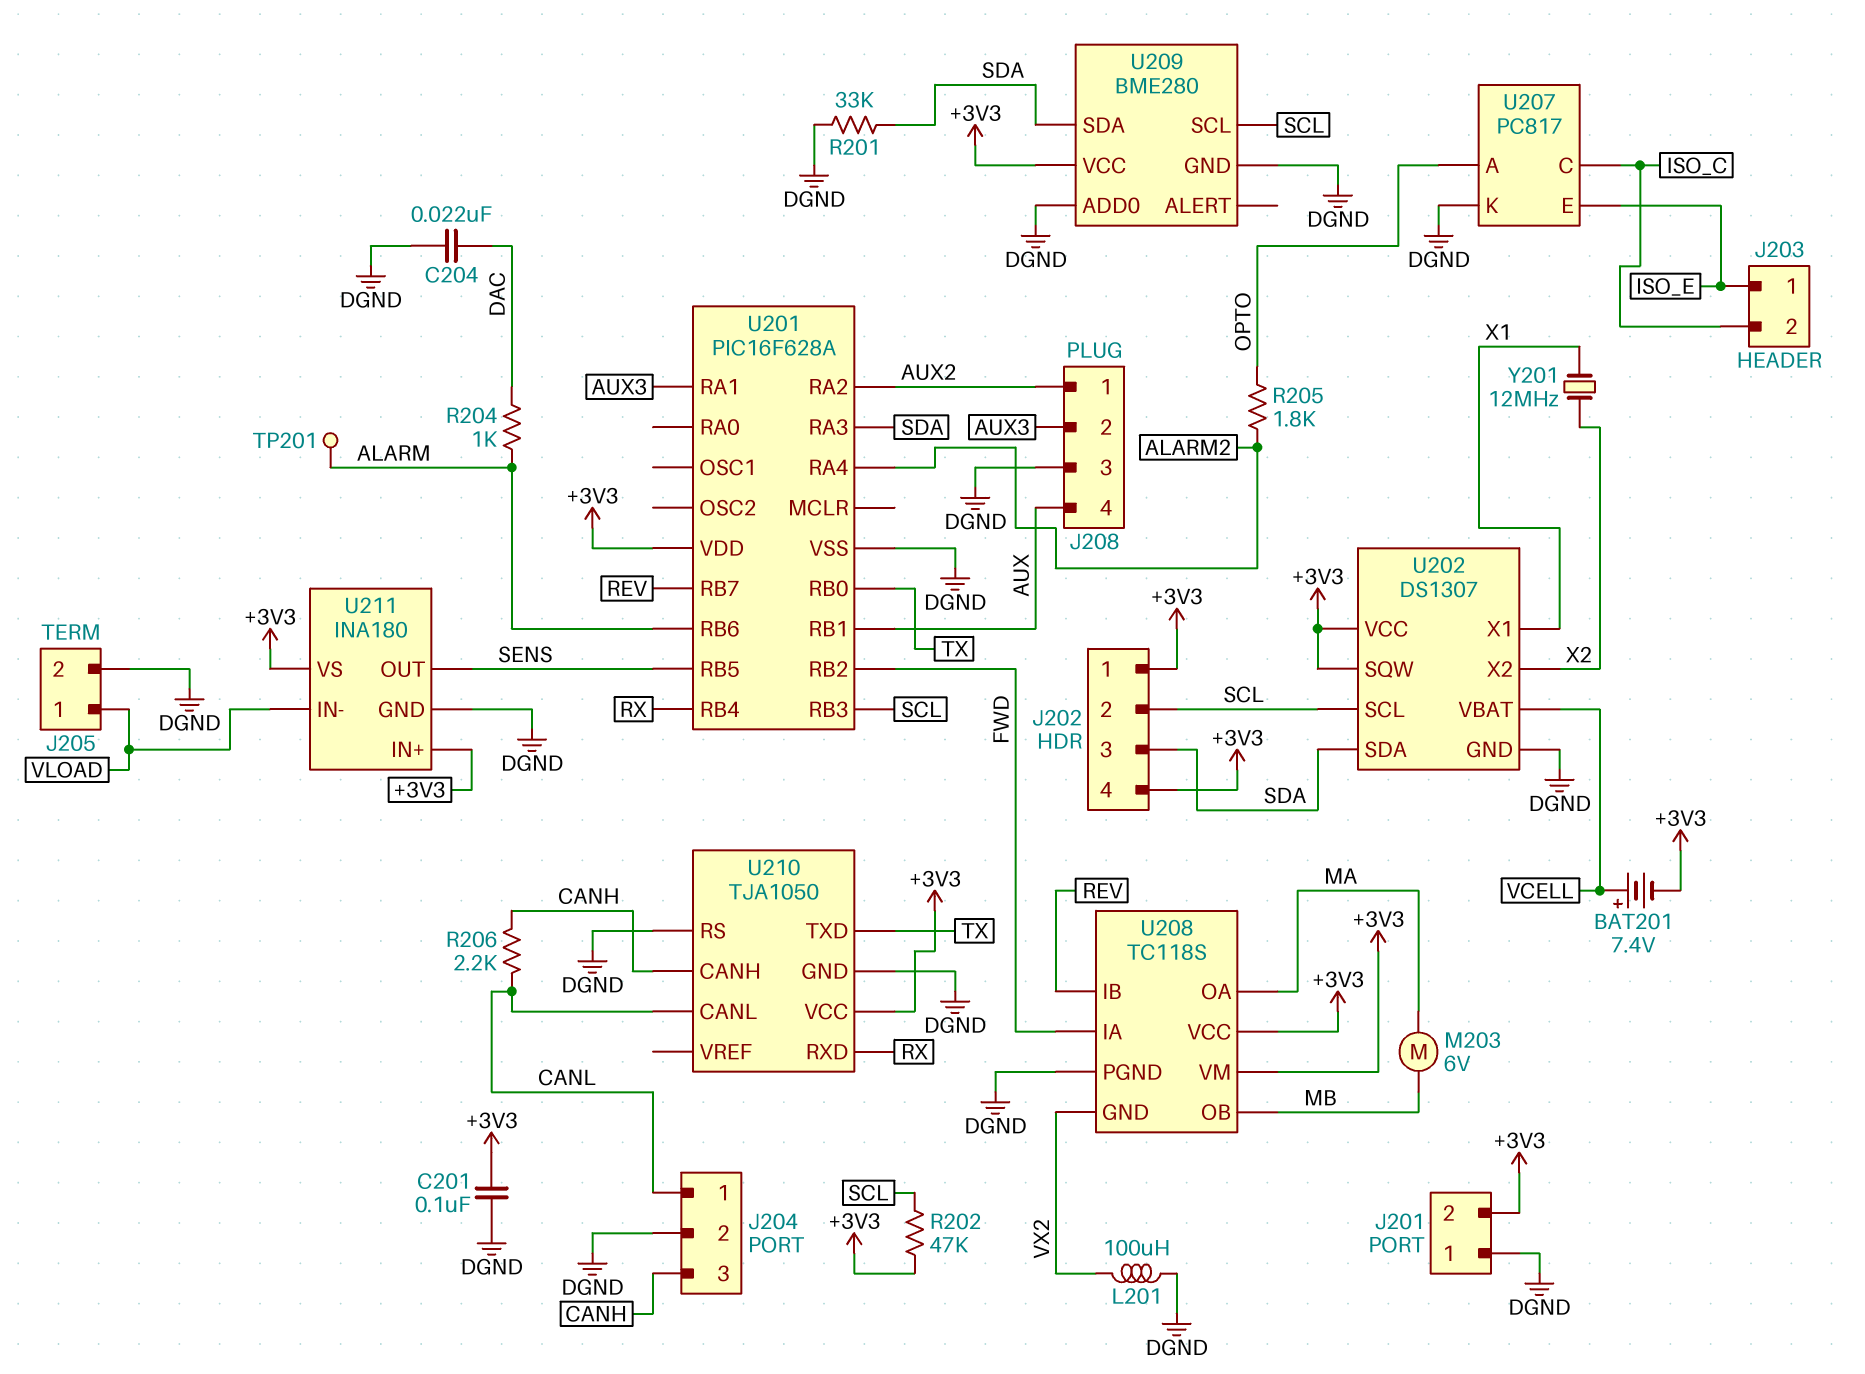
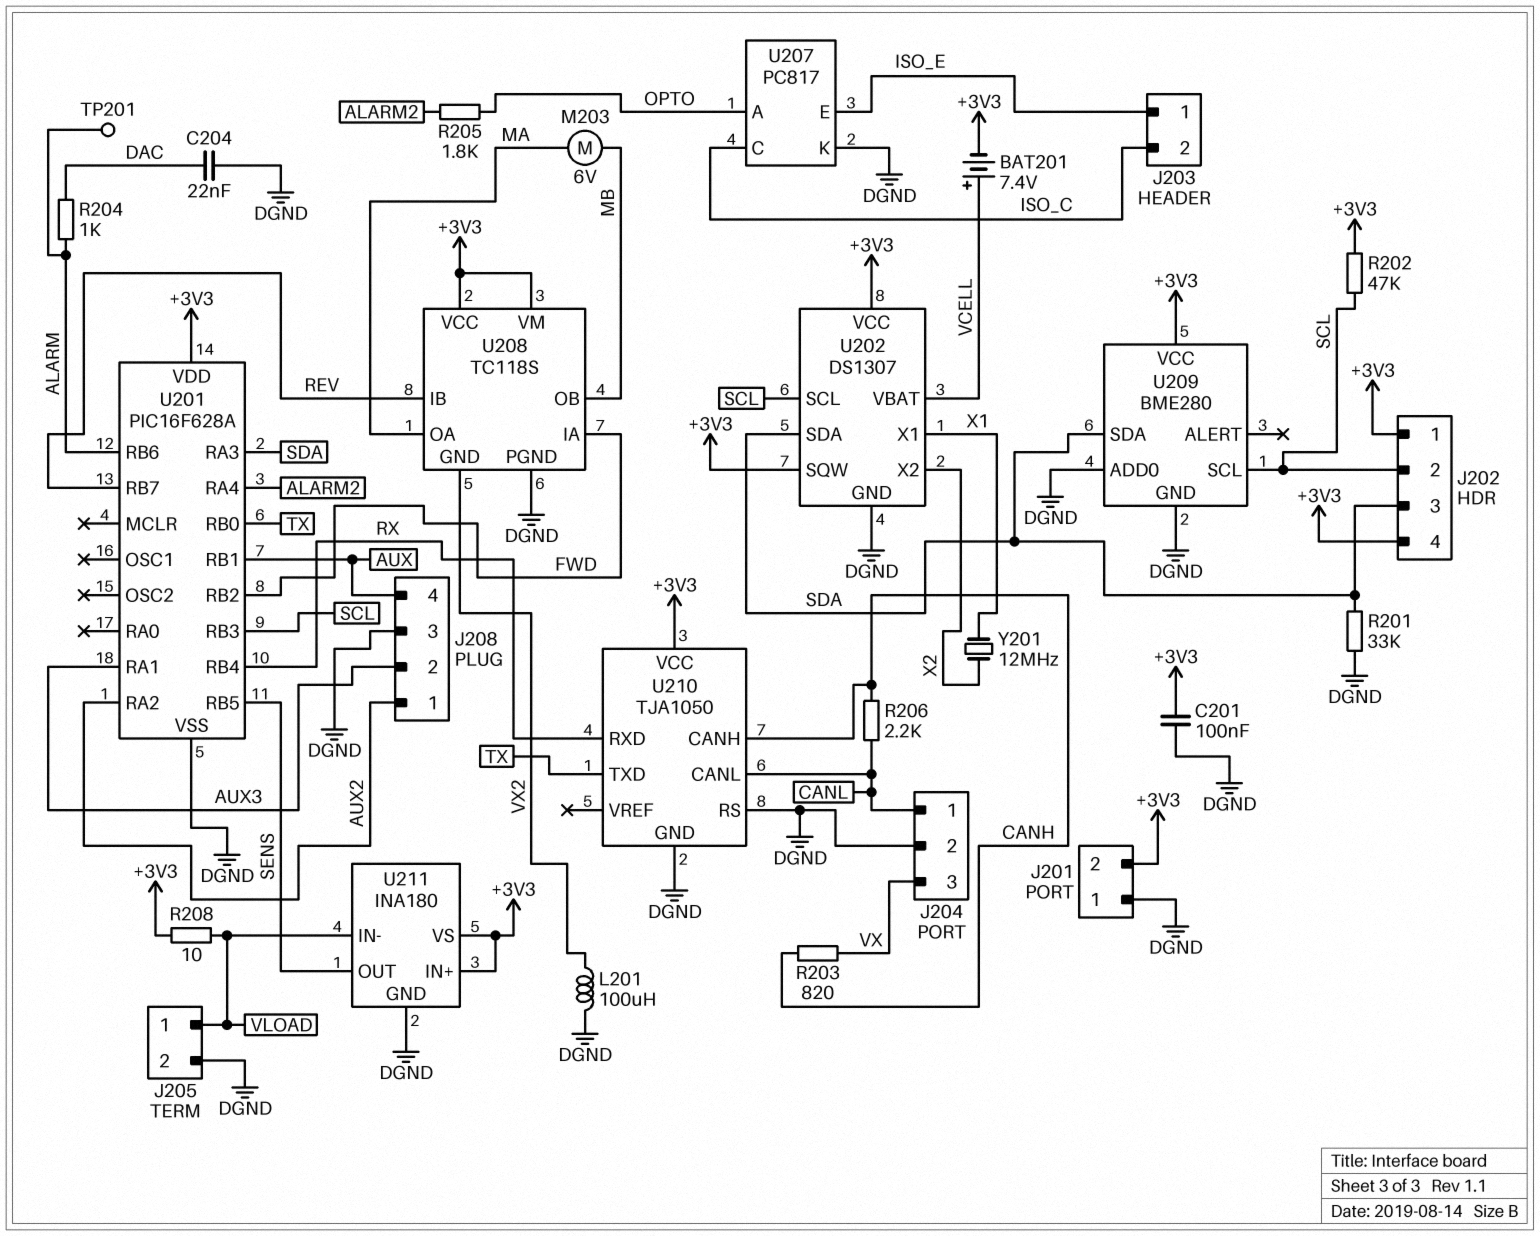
J204 pin 3: CANH -> VX
R203: none -> 820 (CANH, VX)
R208: none -> 10 (+3V3, VLOAD)

